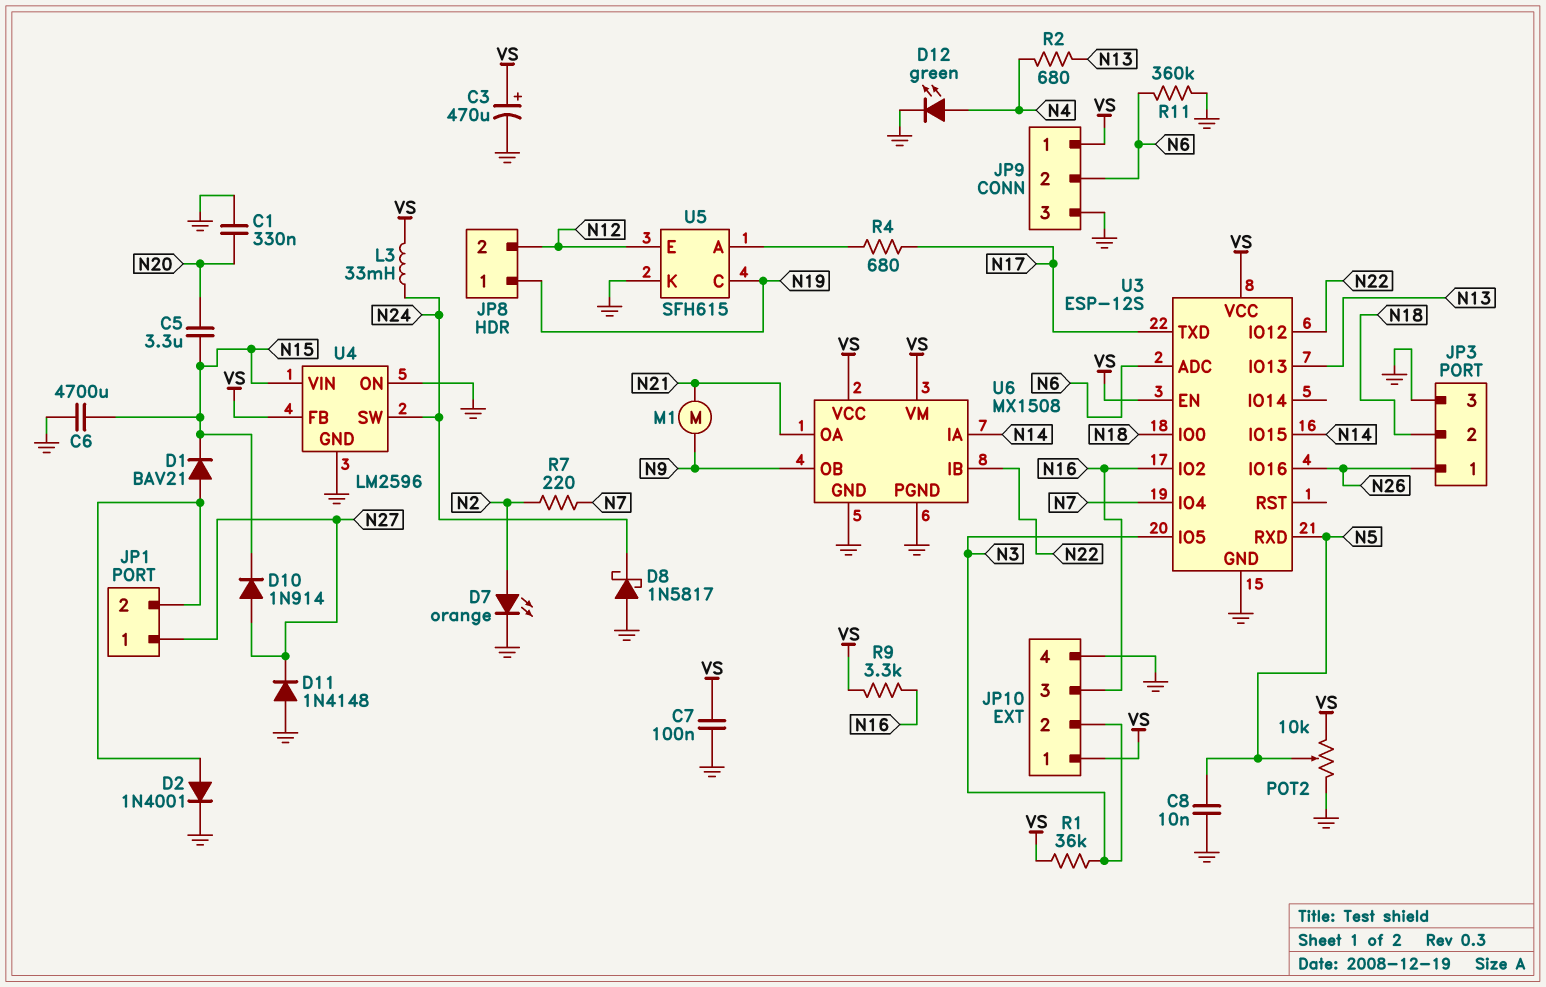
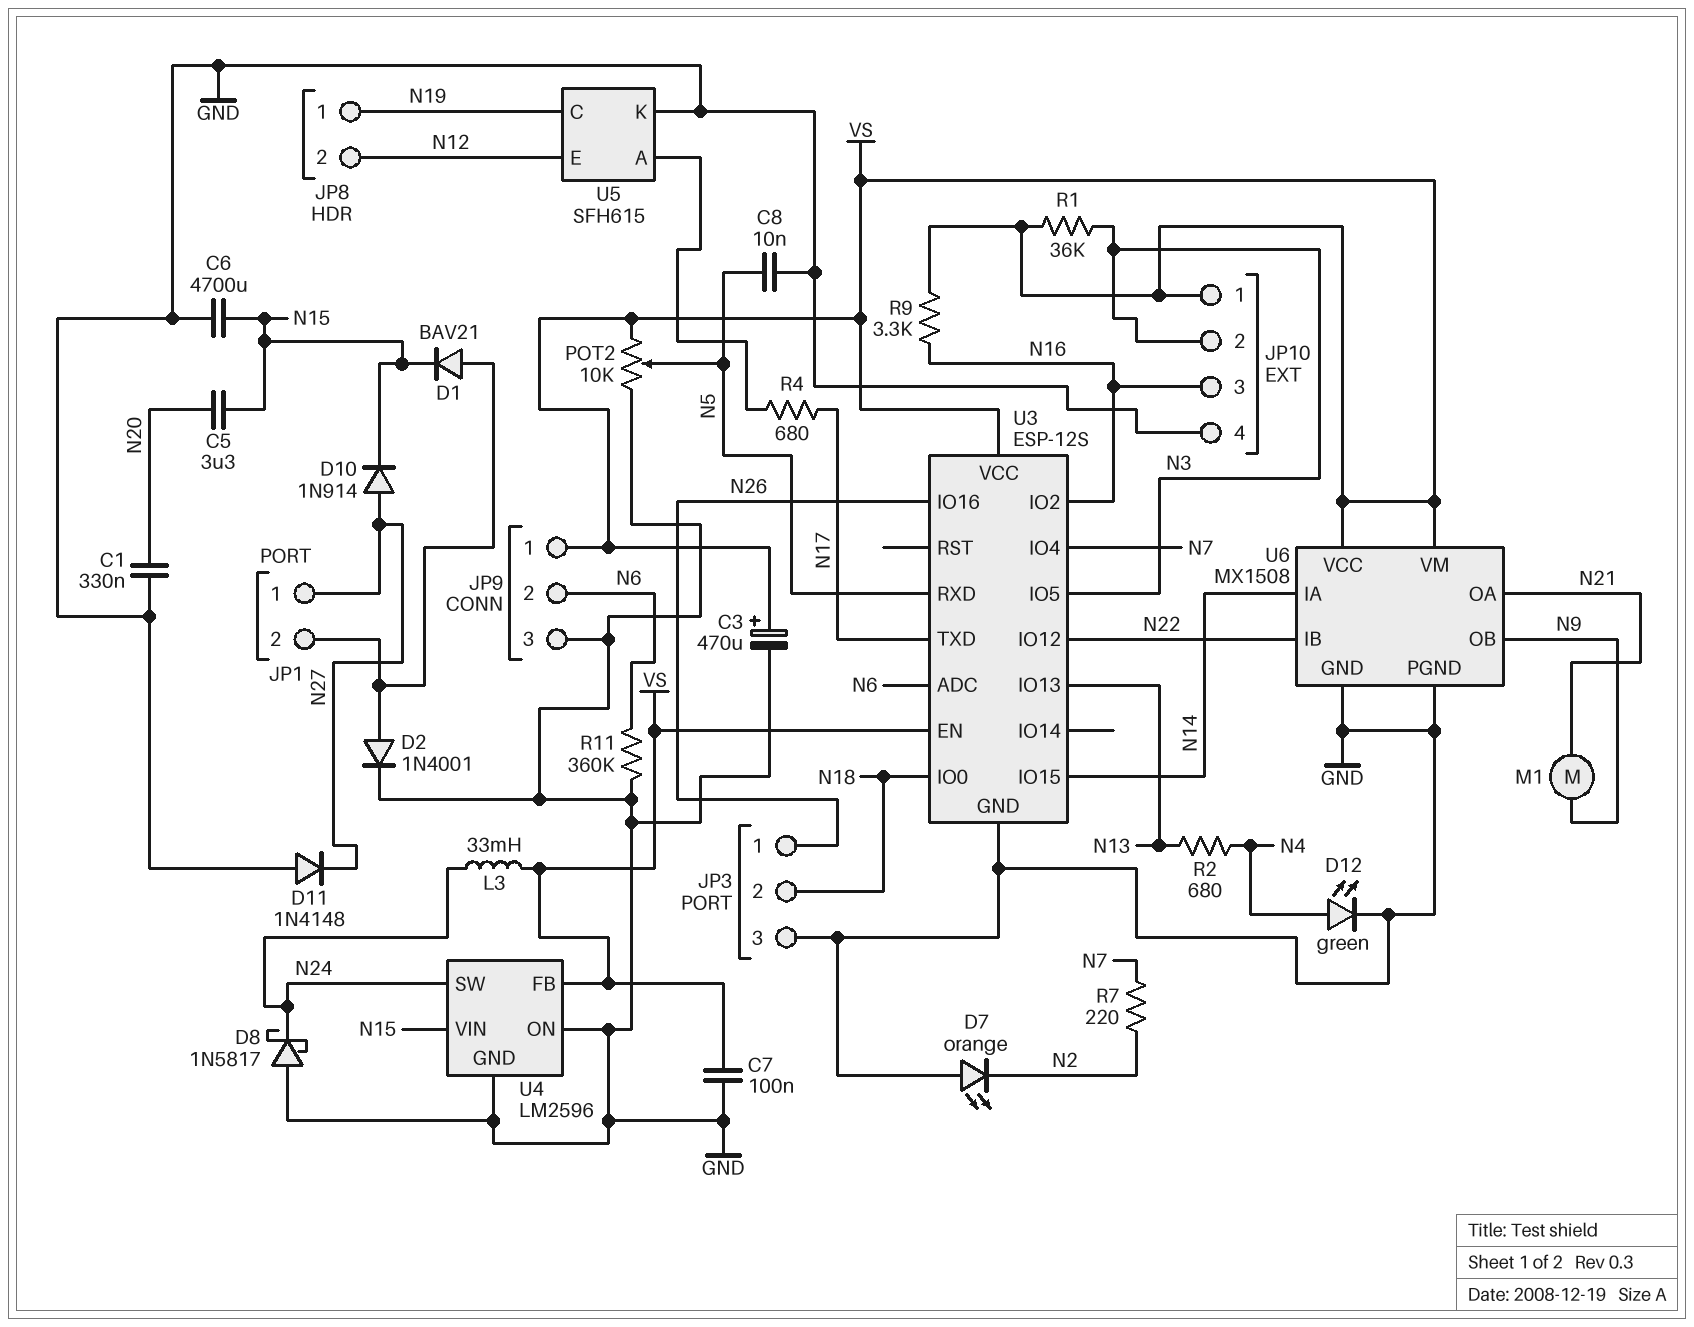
D7: LED orange (A N2, K GND) -> LED orange (A GND, K N2)

